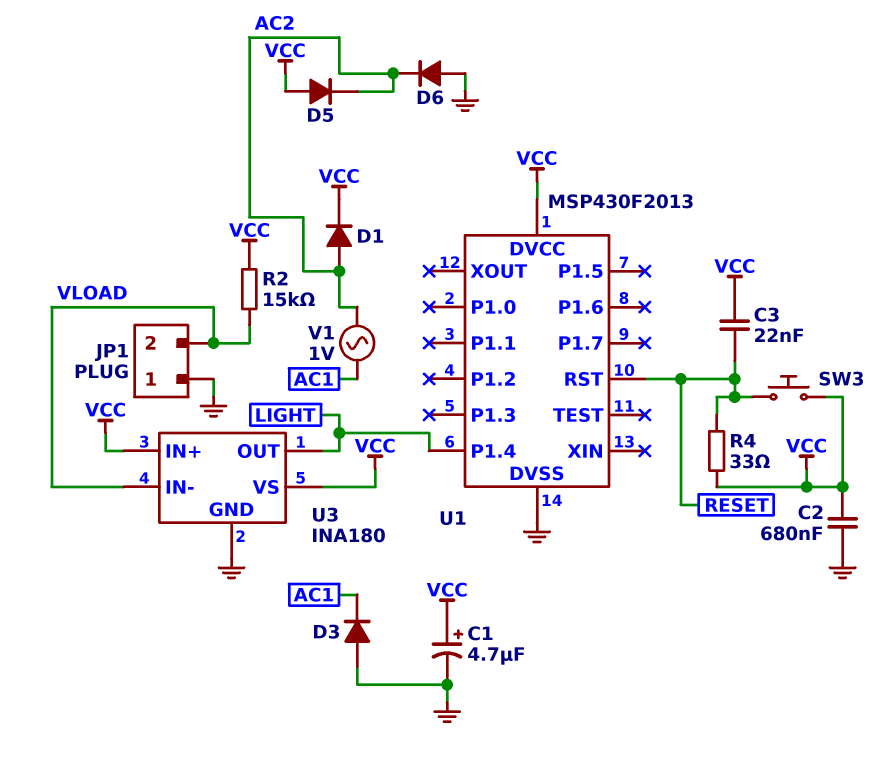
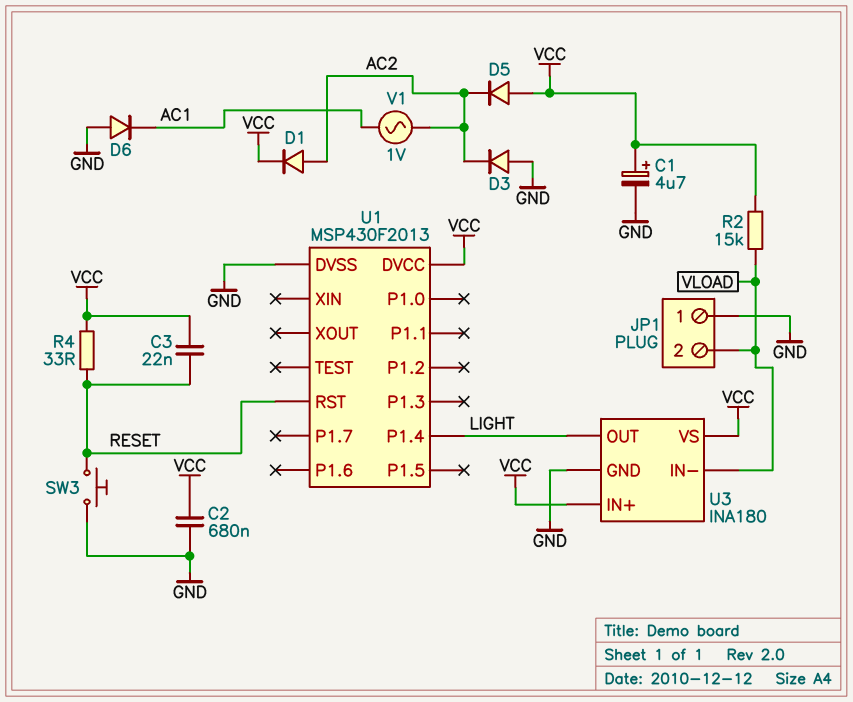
D3: diode (A GND, K AC1) -> diode (A GND, K AC2)
D6: diode (A GND, K AC2) -> diode (A GND, K AC1)
SW3: button (RESET, VCC) -> button (GND, RESET)

